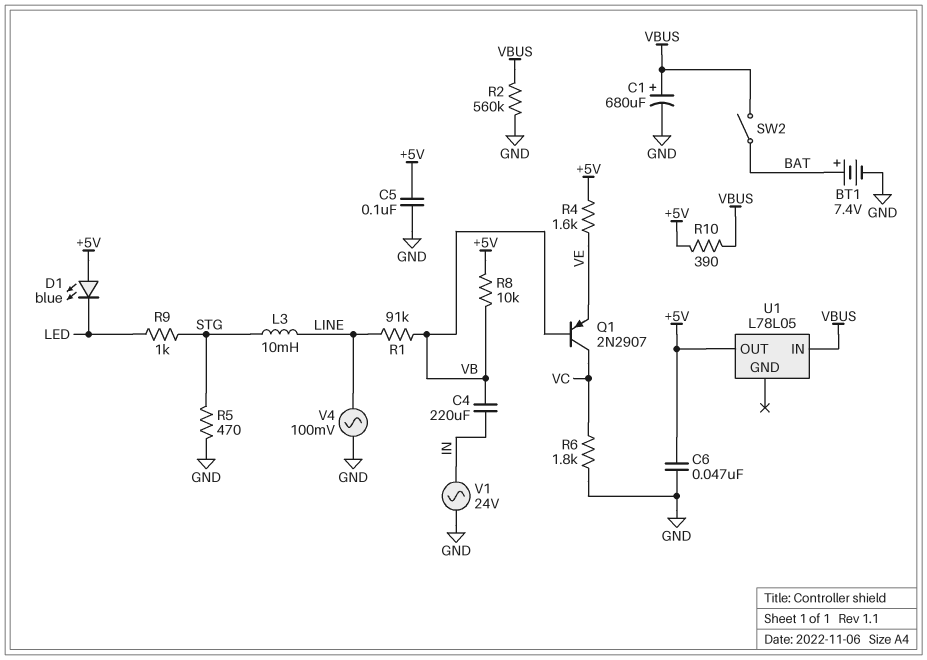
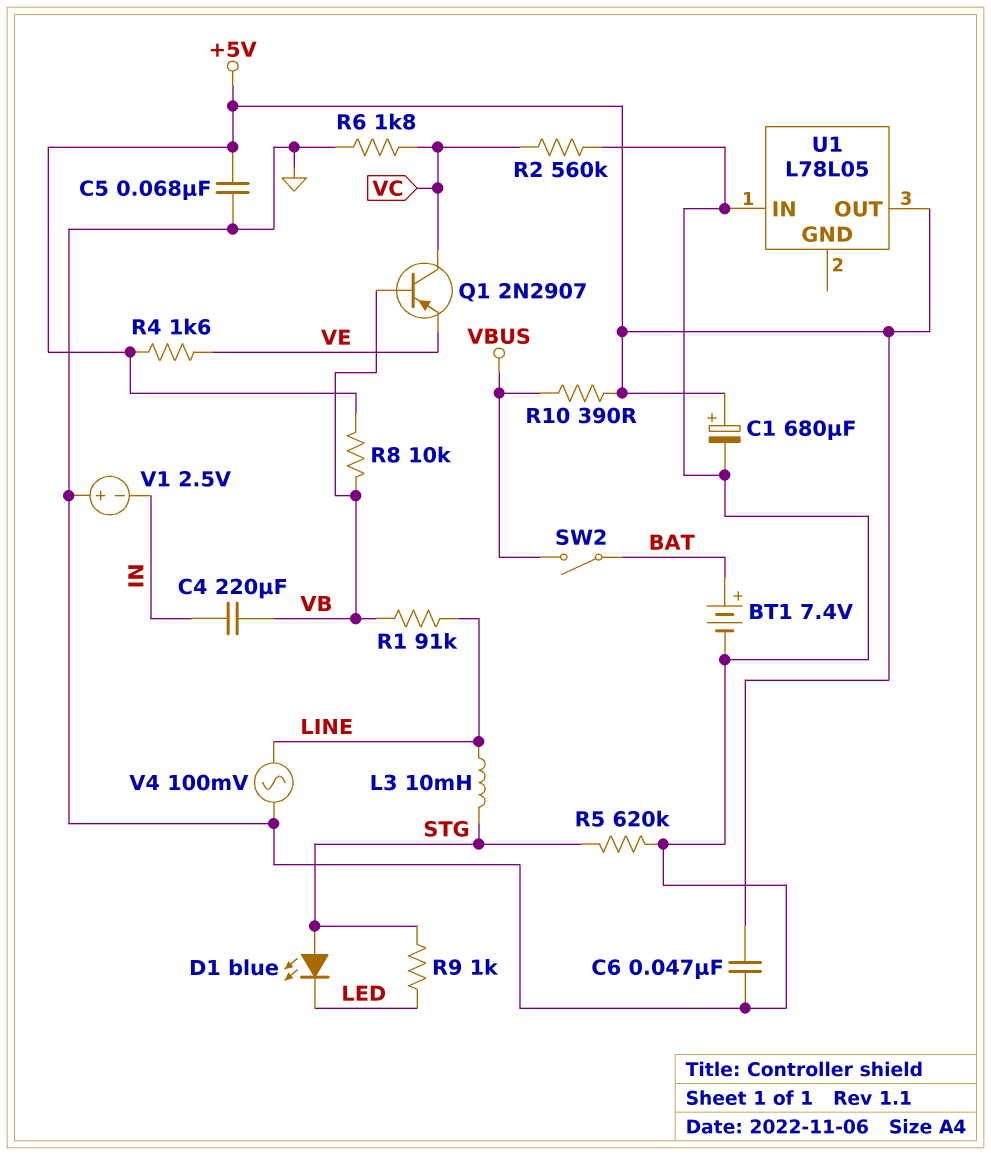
C1: 680uF (plus VBUS, minus GND) -> 680uF (plus +5V, minus GND)
C5: 100nF (+5V, GND) -> 68nF (+5V, GND)
D1: LED blue (A +5V, K LED) -> LED blue (A STG, K LED)
R2: 560k (GND, VBUS) -> 560k (GND, VC)
R5: 470 (GND, STG) -> 620k (GND, STG)
U1 pin IN: VBUS -> GND
V1: AC 24V (GND, IN) -> 2.5V (plus GND, minus IN)

